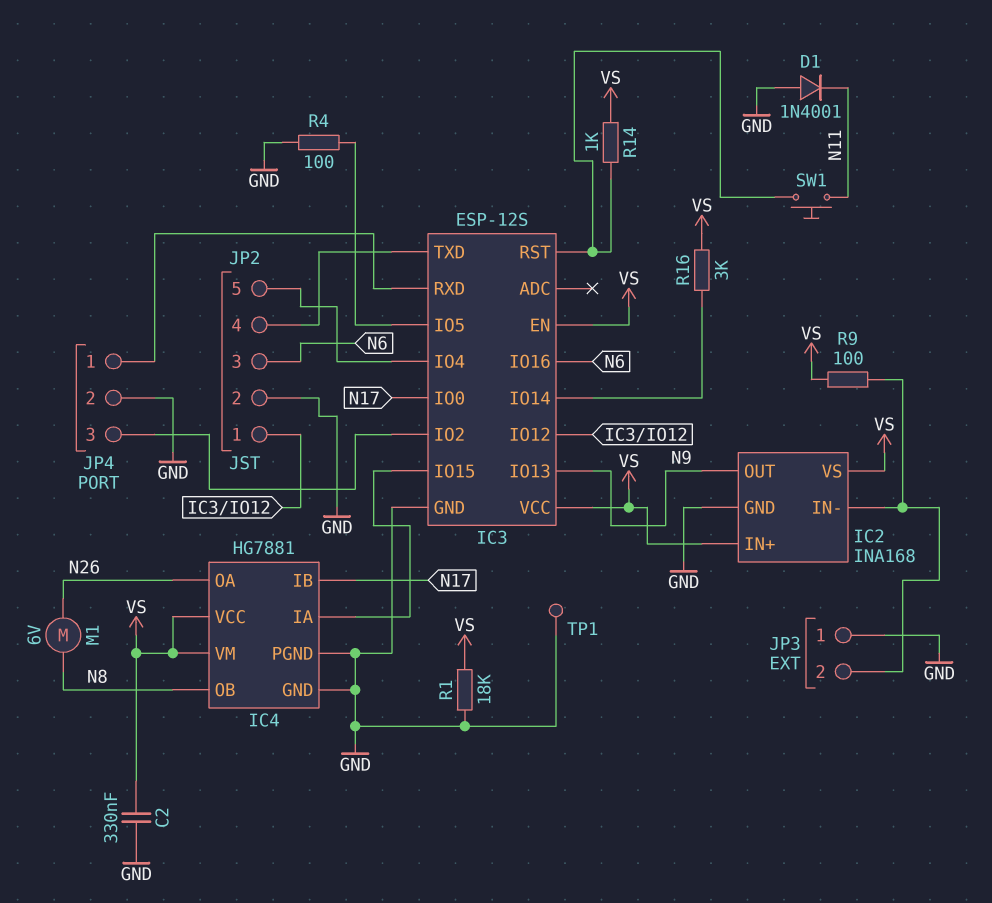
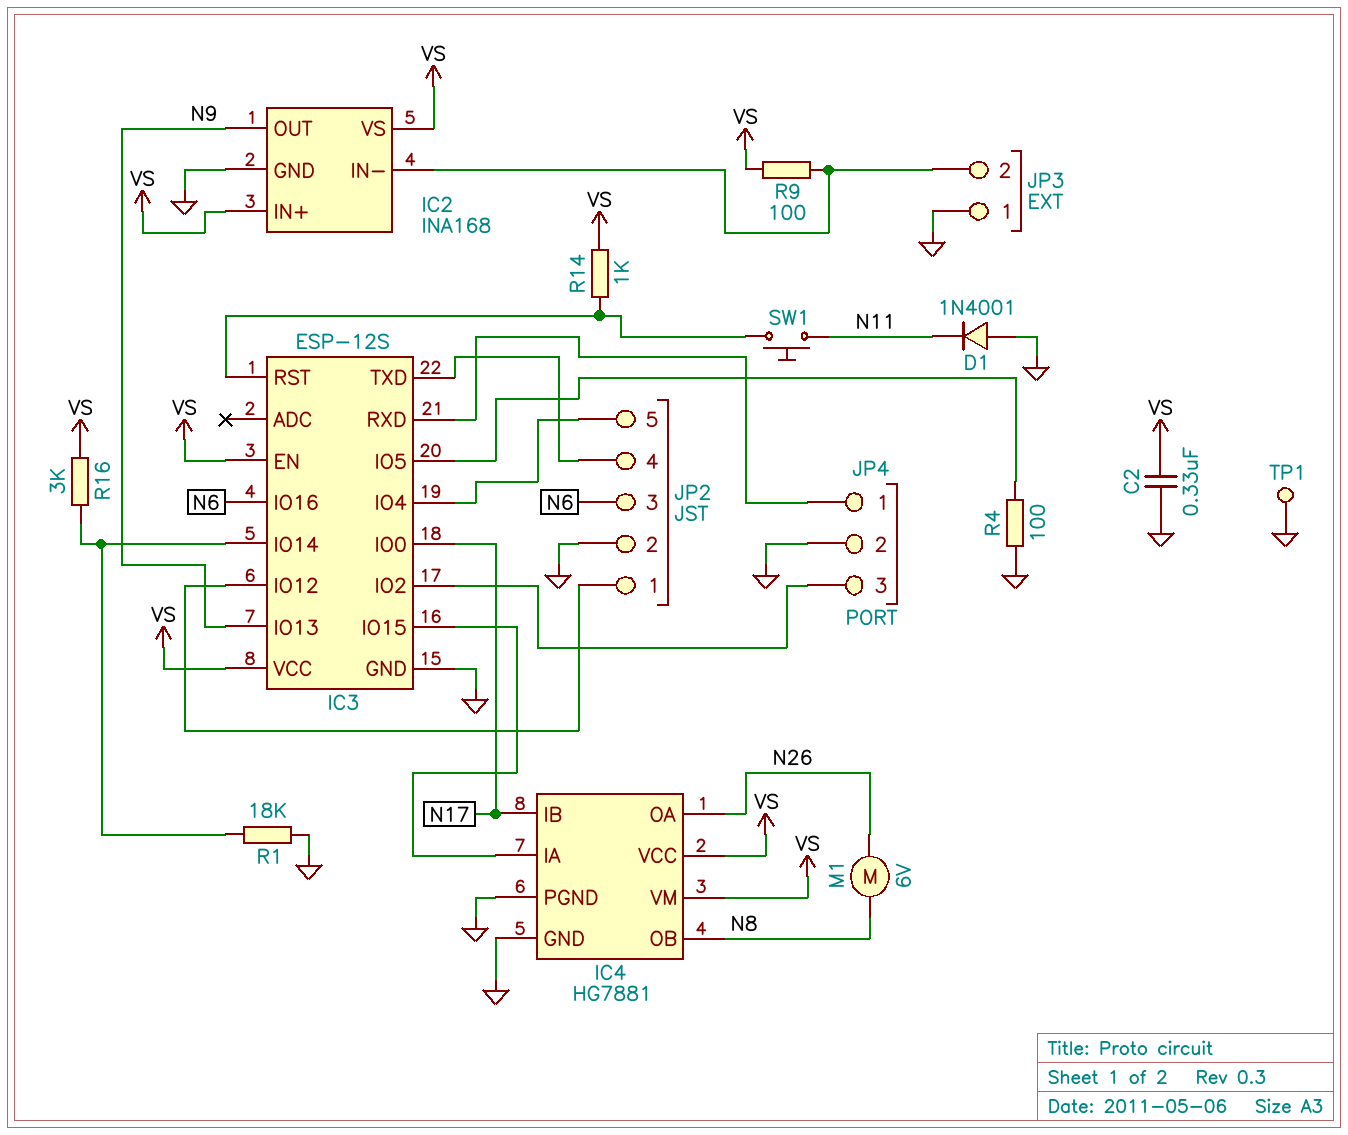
R1: 18k (GND, VS) -> 18k (GND, IC3/IO14)

